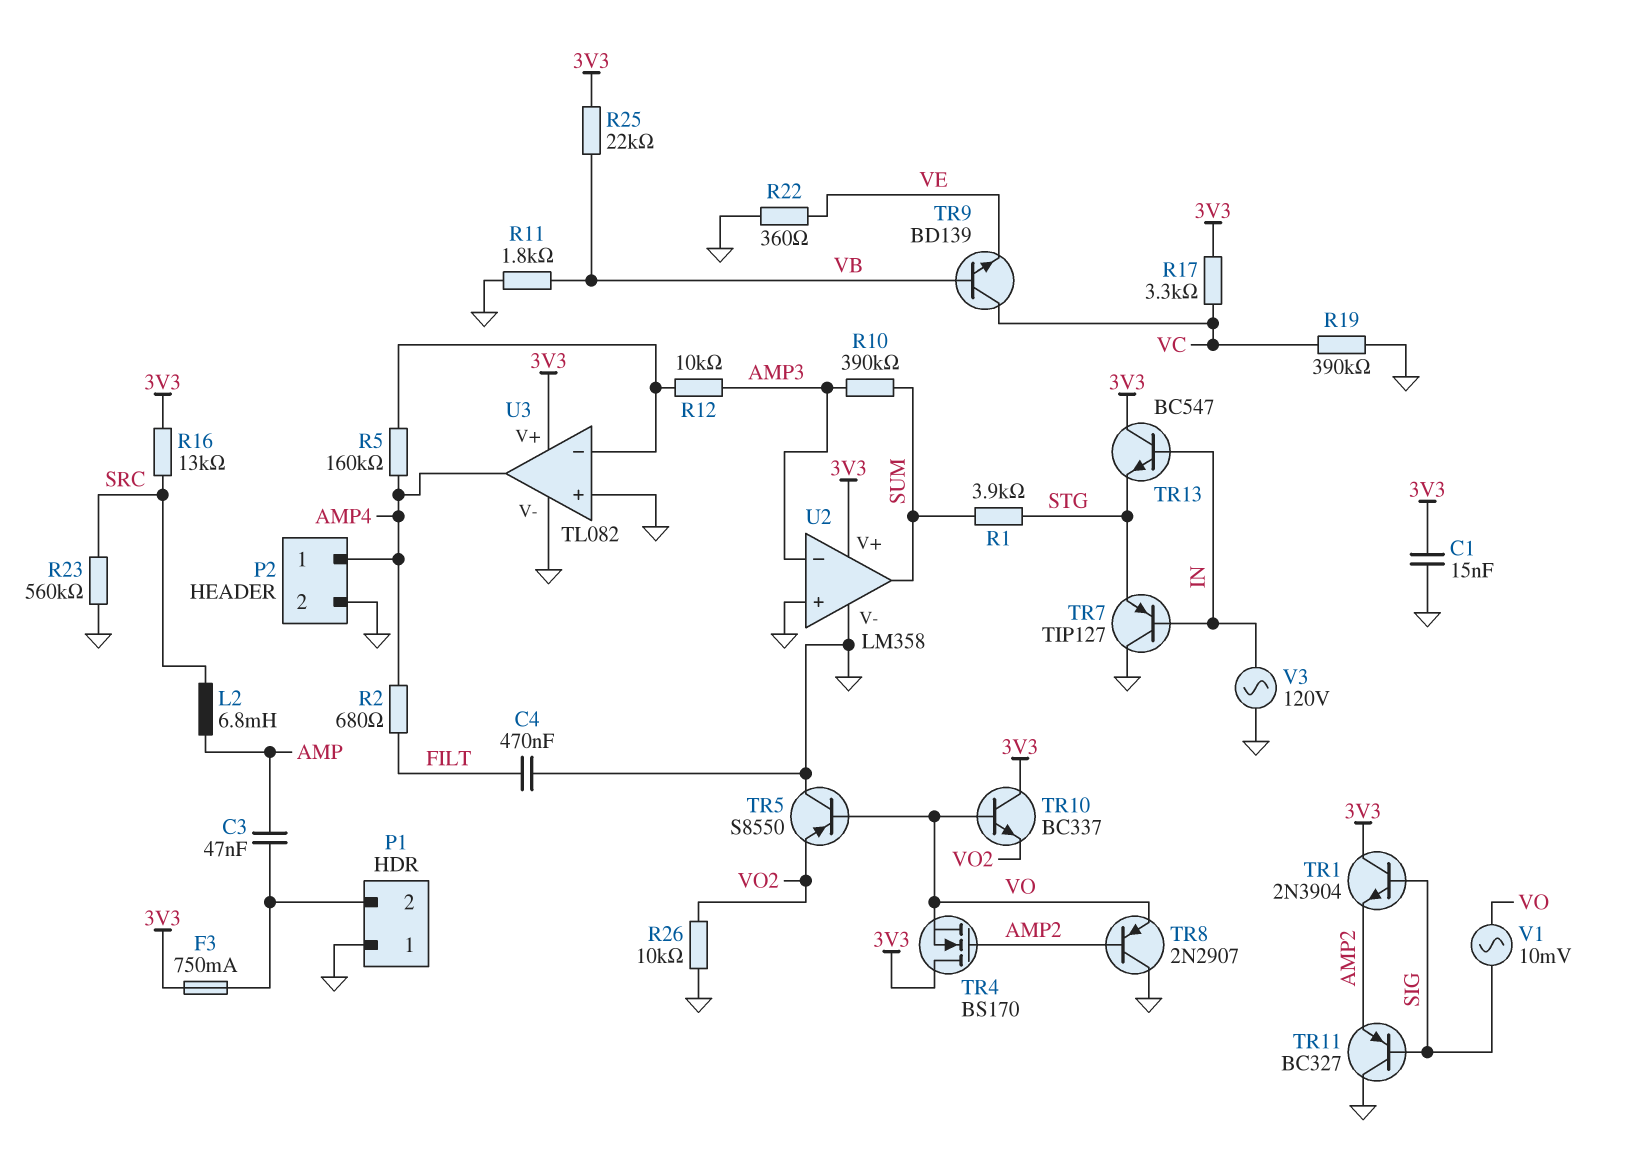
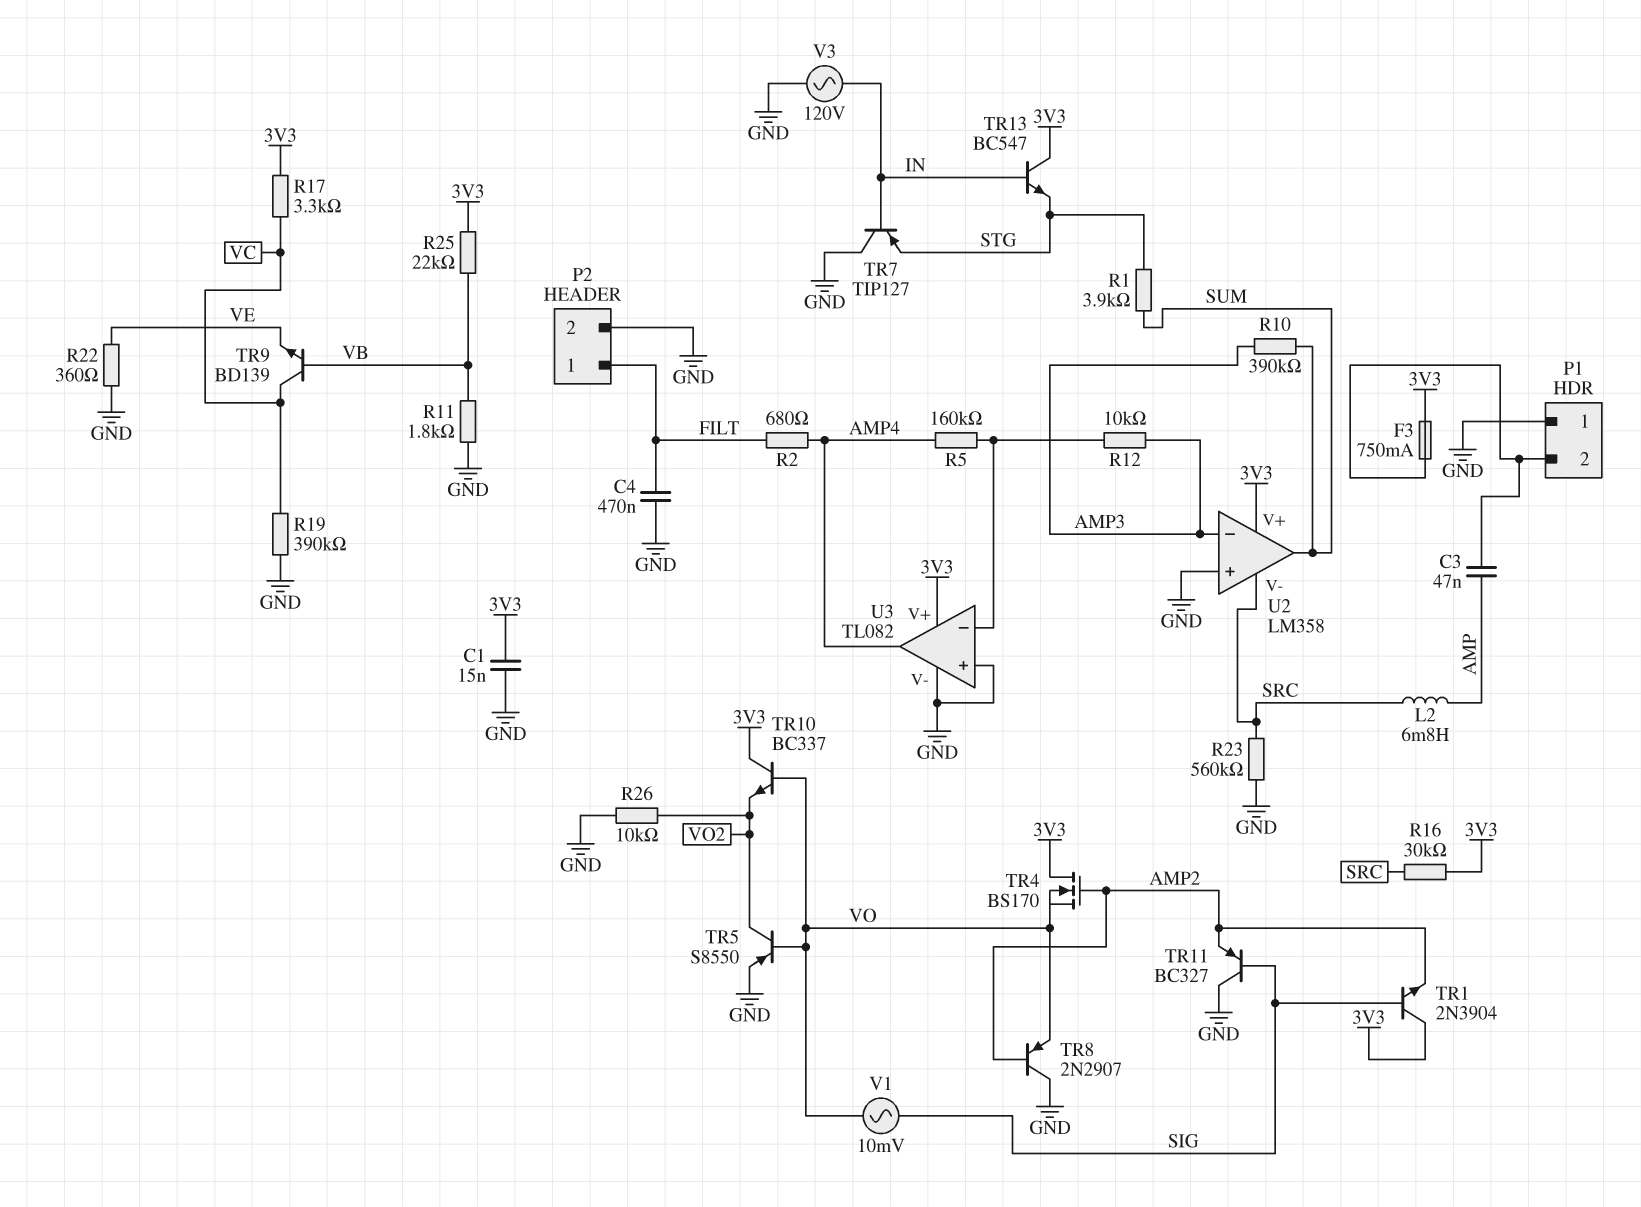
P2 pin 1: AMP4 -> FILT
R16: 13k (3V3, SRC) -> 30k (3V3, SRC)
TR5: PNP S8550 (B VO, C GND, E VO2) -> PNP S8550 (B VO, C VO2, E GND)
U2 pin V-: GND -> SRC

